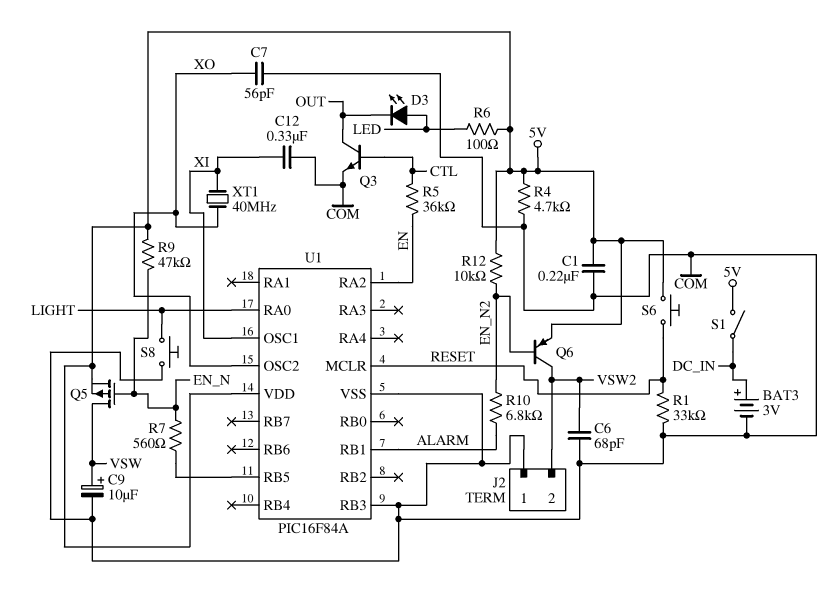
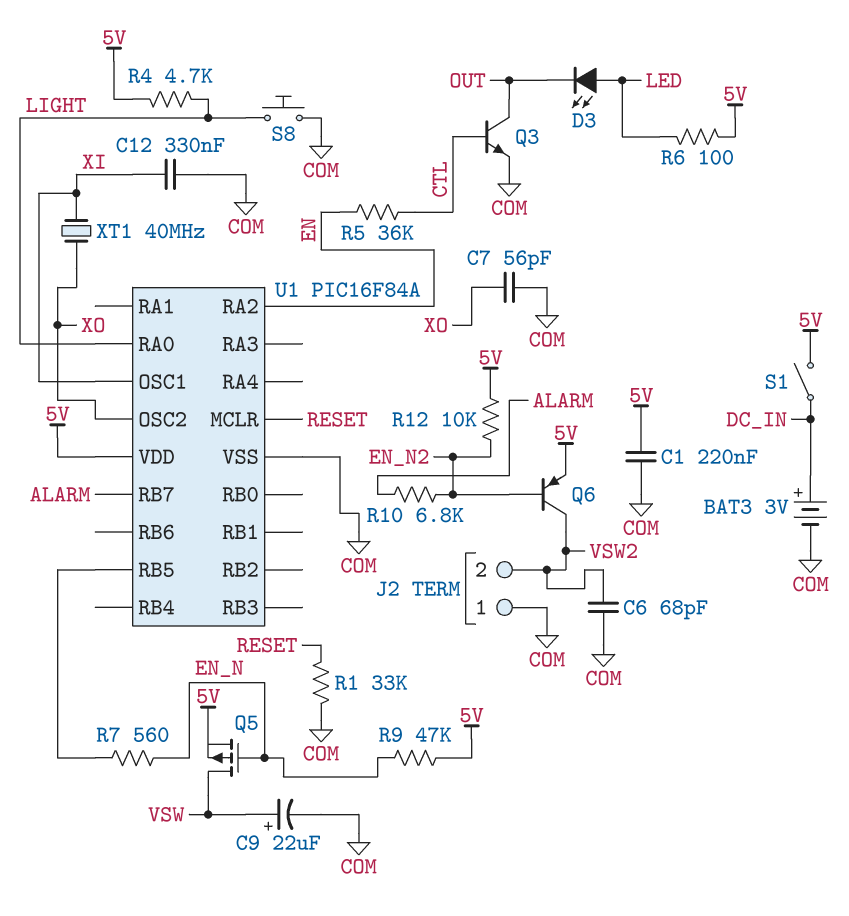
C9: 10uF (plus VSW, minus COM) -> 22uF (plus VSW, minus COM)
R4: 4.7k (5V, COM) -> 4.7k (5V, LIGHT)
S6: button (5V, RESET) -> none
U1 pin RB1: ALARM -> none
U1 pin RB3: COM -> none
U1 pin RB7: none -> ALARM

